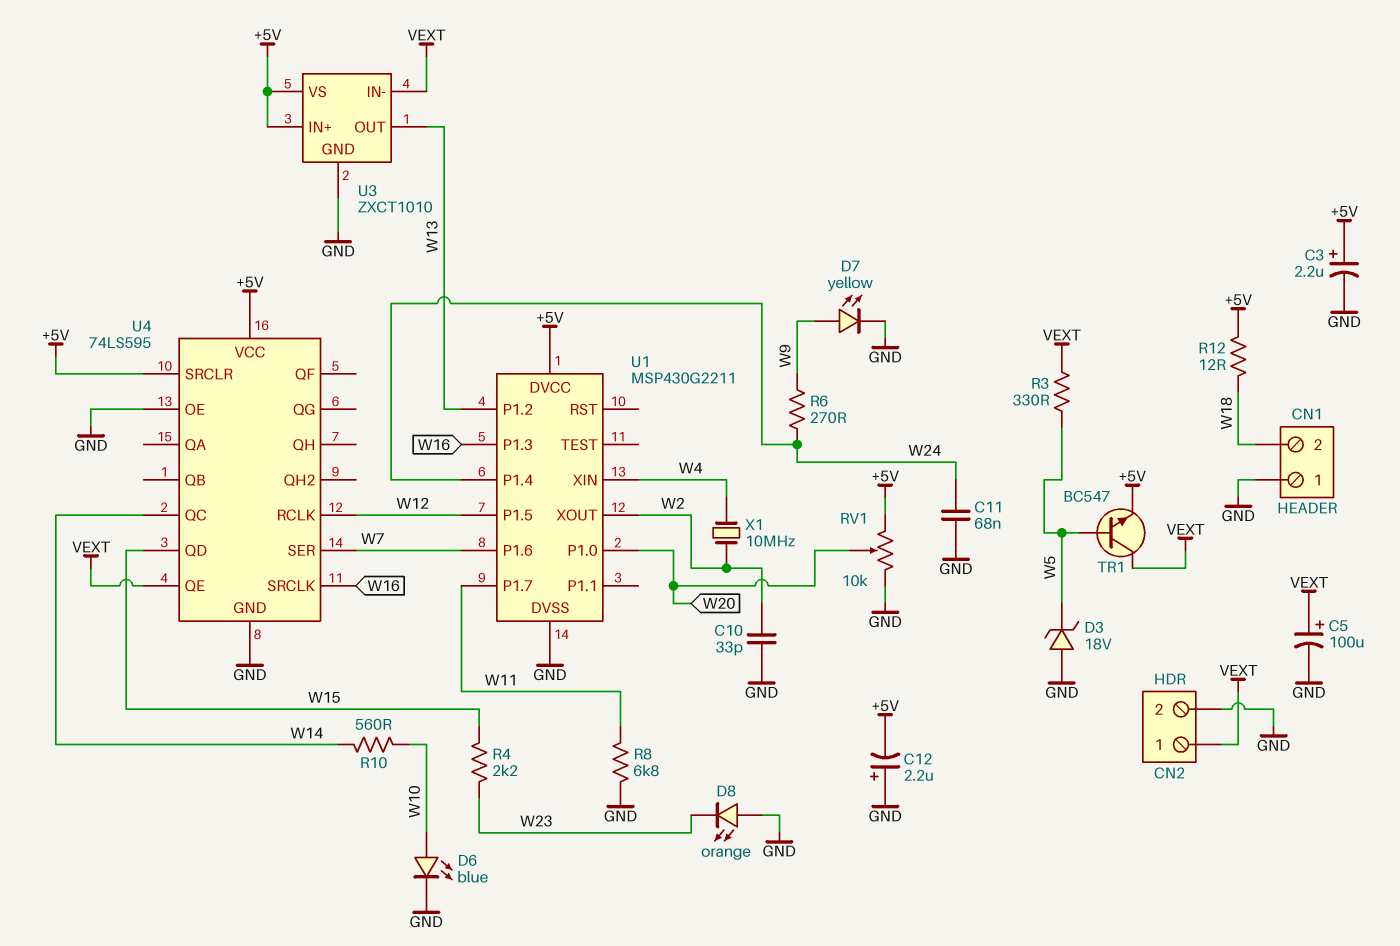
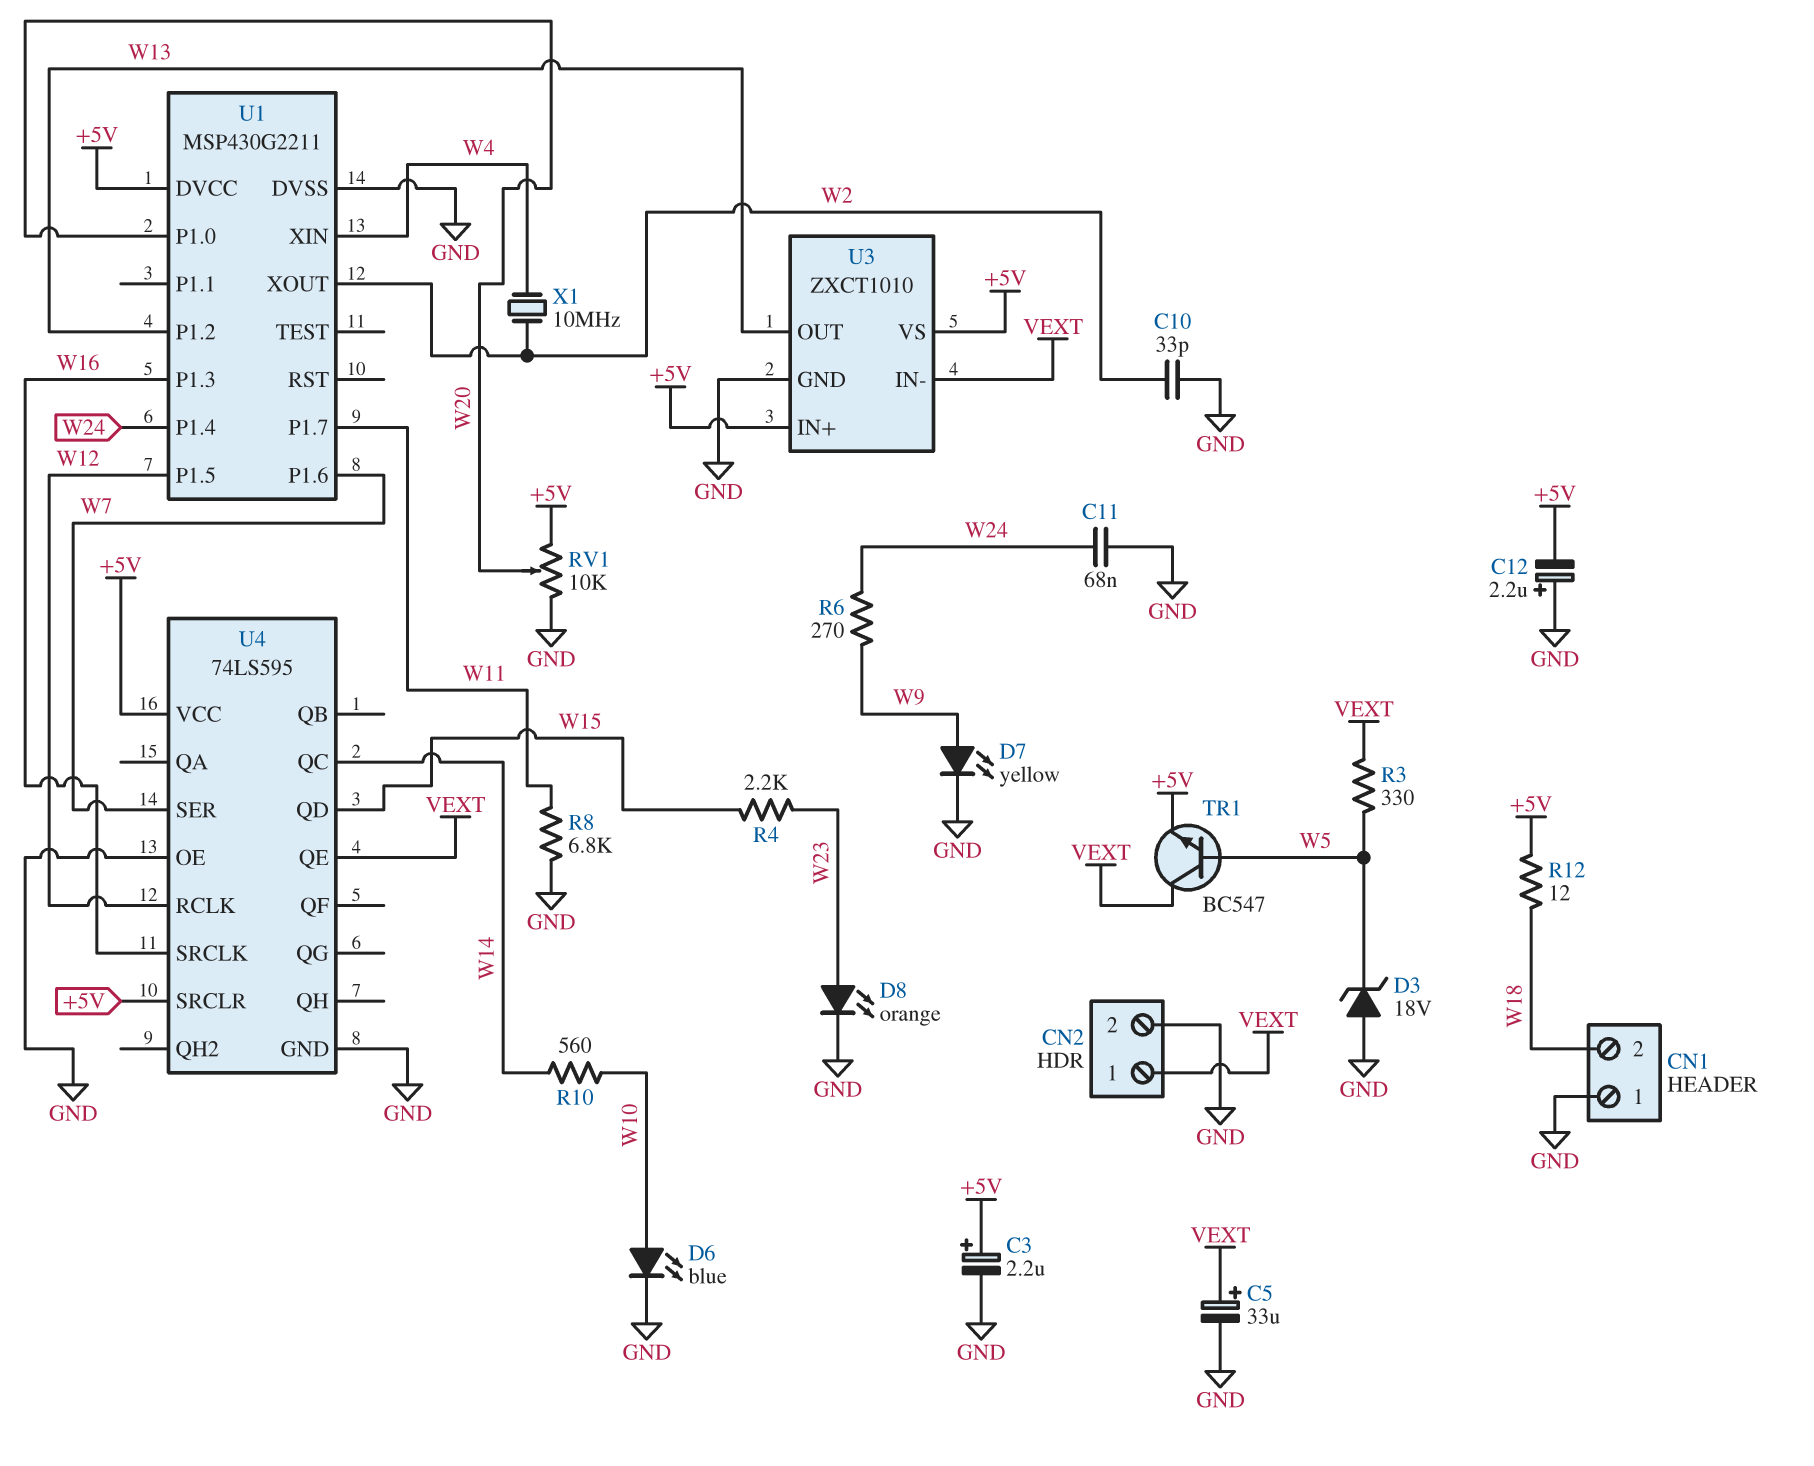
C5: 100uF (plus VEXT, minus GND) -> 33uF (plus VEXT, minus GND)
D8: LED orange (A GND, K W23) -> LED orange (A W23, K GND)

